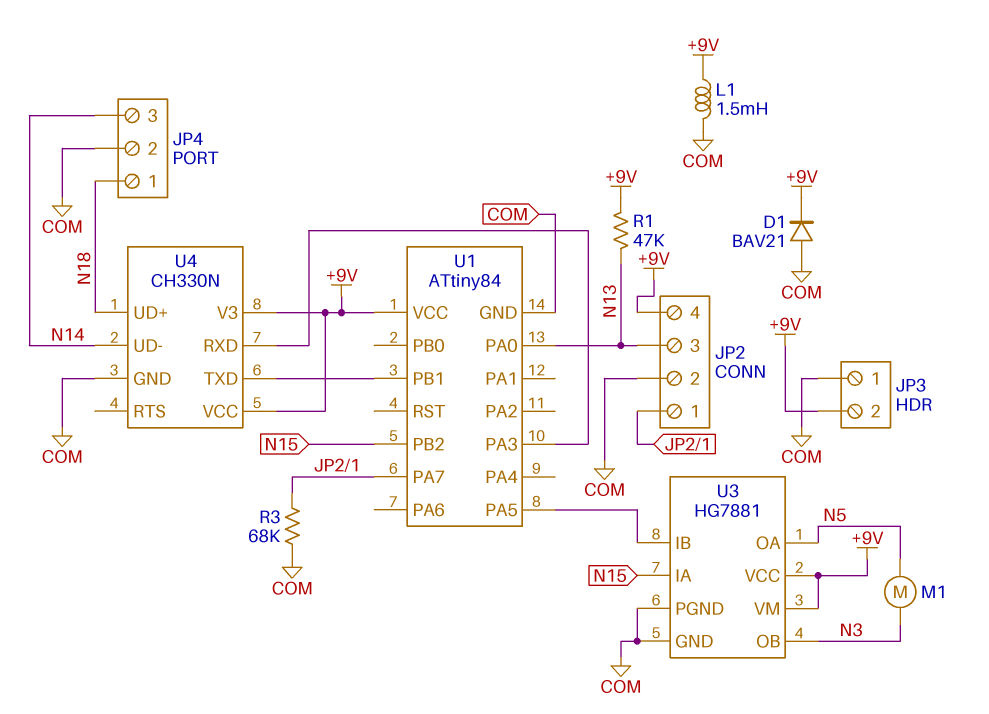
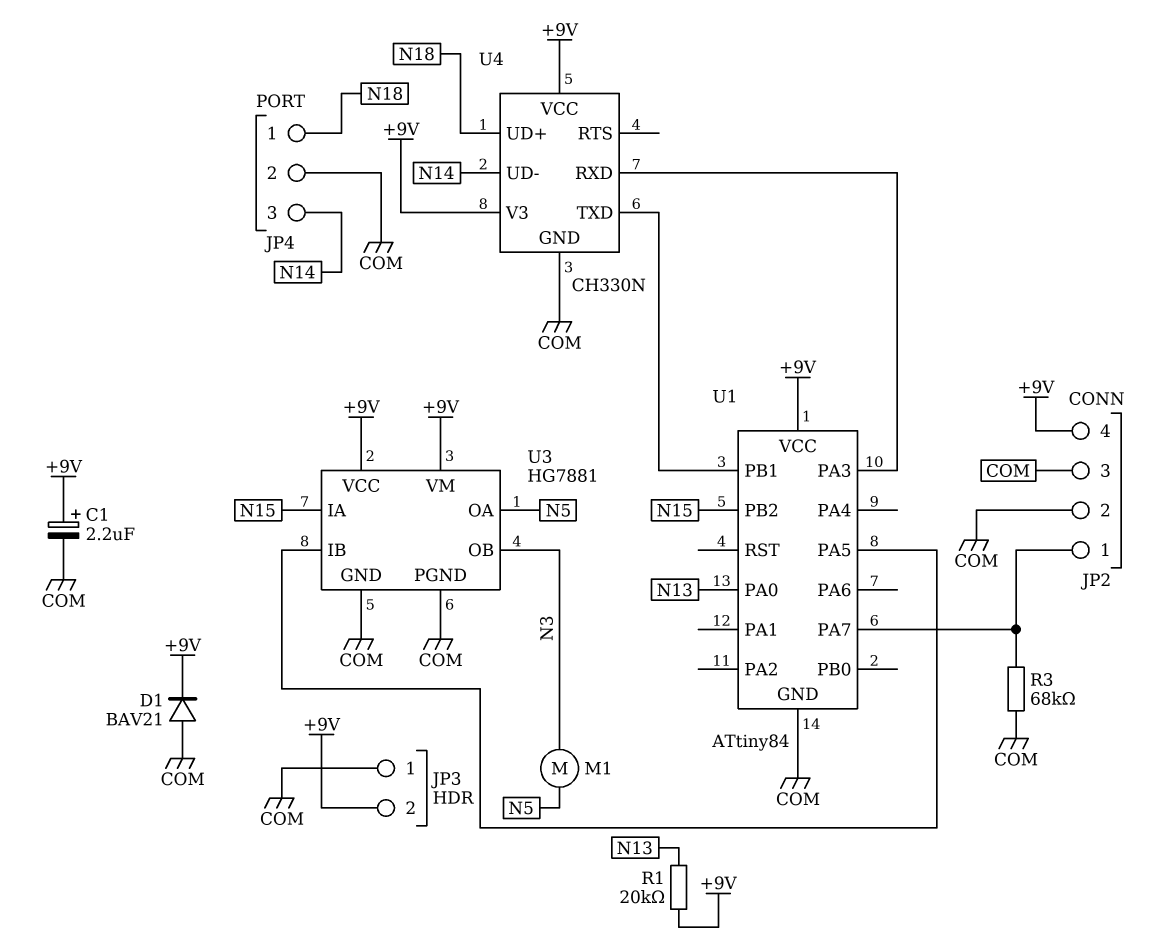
C1: none -> 2.2uF (plus +9V, minus COM)
JP2 pin 3: N13 -> COM
L1: 1.5mH (+9V, COM) -> none
R1: 47k (+9V, N13) -> 20k (+9V, N13)

